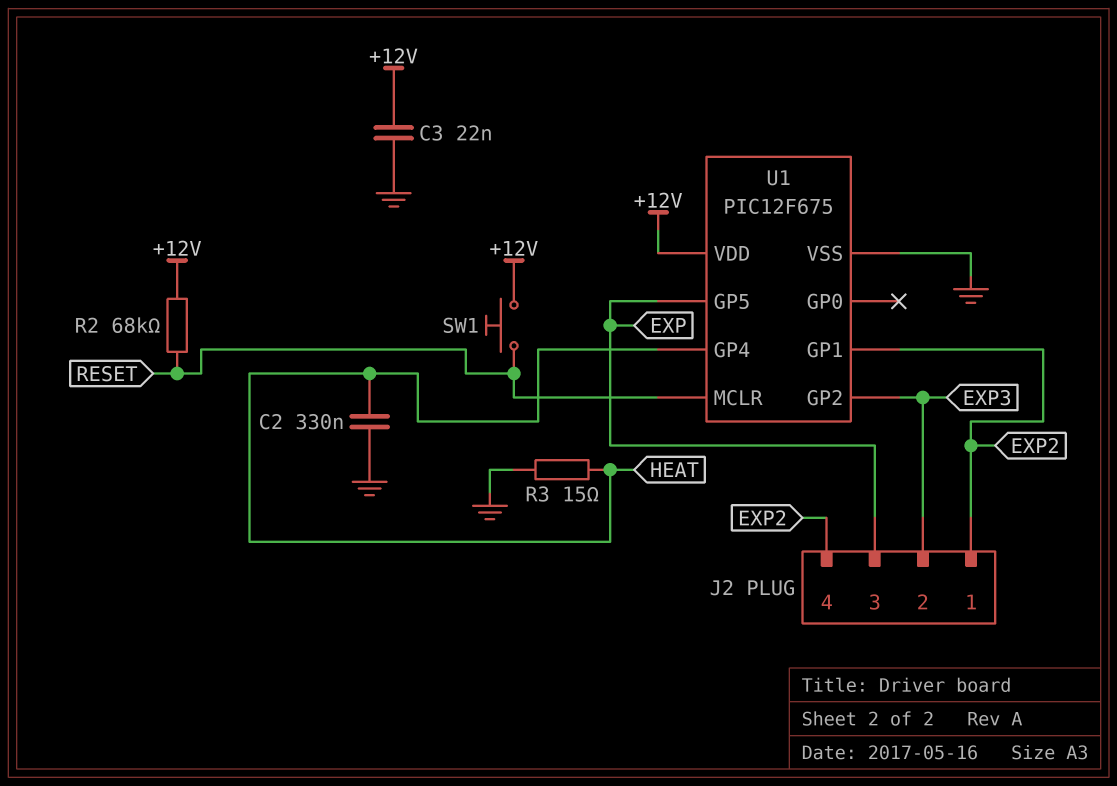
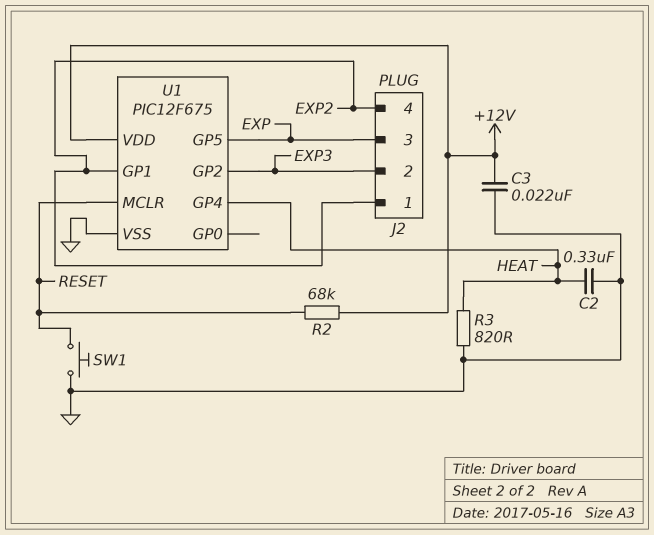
R3: 15 (GND, HEAT) -> 820 (GND, HEAT)
SW1: button (+12V, RESET) -> button (GND, RESET)

